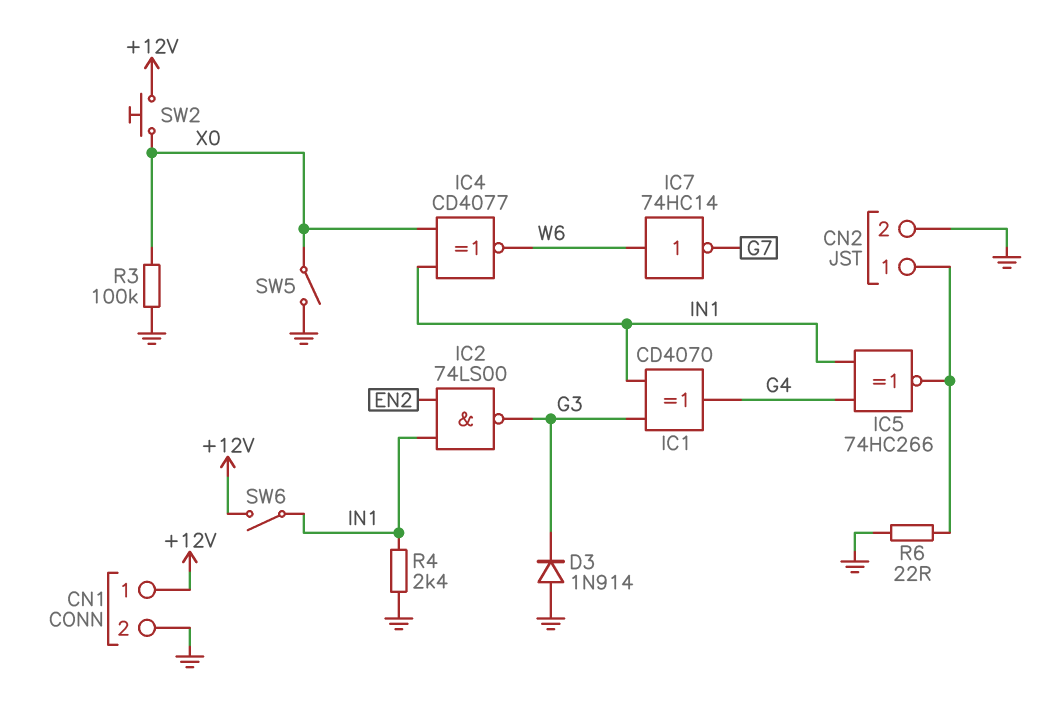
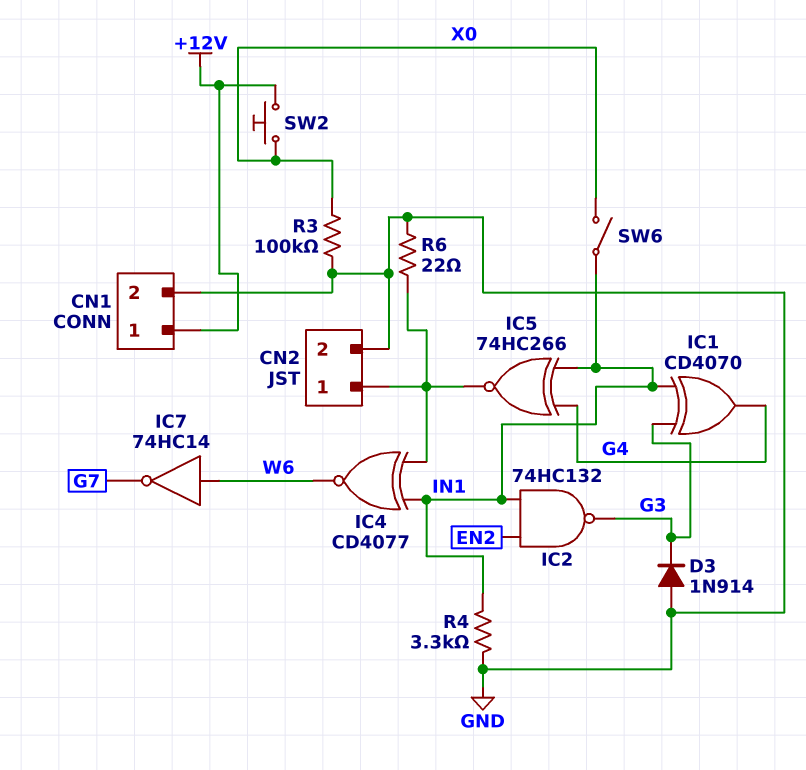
IC2: NAND 74LS00 (in EN2, in IN1, out G3) -> NAND 74HC132 (in EN2, in IN1, out G3)
IC4: XNOR CD4077 (in IN1, in X0, out W6) -> XNOR CD4077 (in CN2/1, in IN1, out W6)
R4: 2.4k (GND, IN1) -> 3.3k (GND, IN1)
SW5: switch (GND, X0) -> none
SW6: switch (+12V, IN1) -> switch (IN1, X0)

